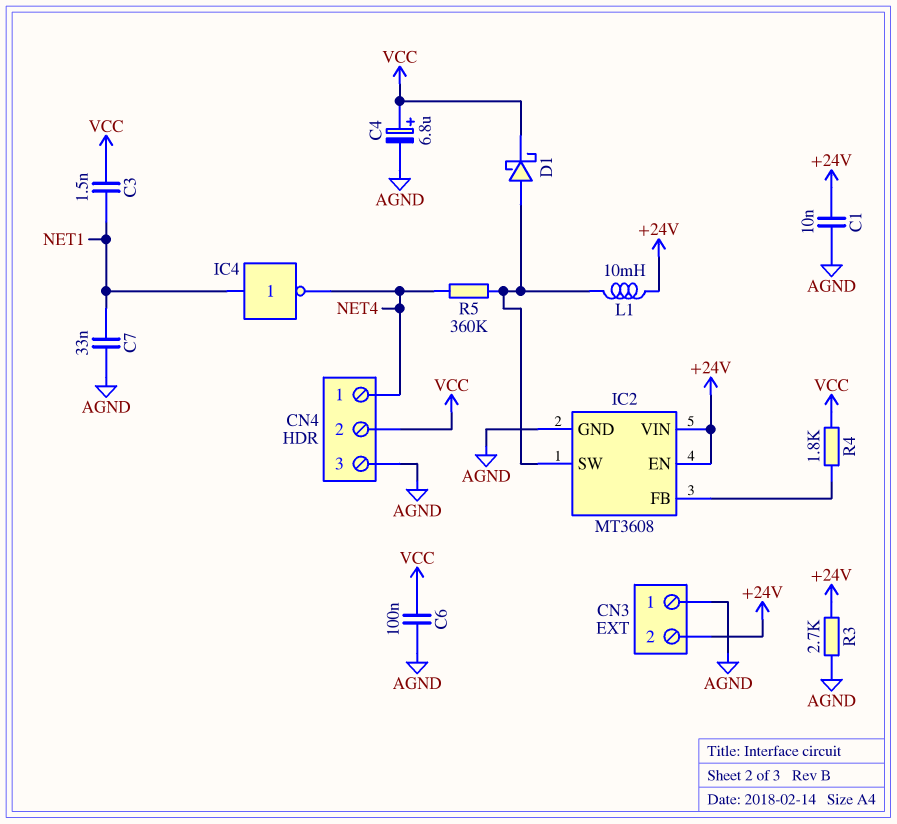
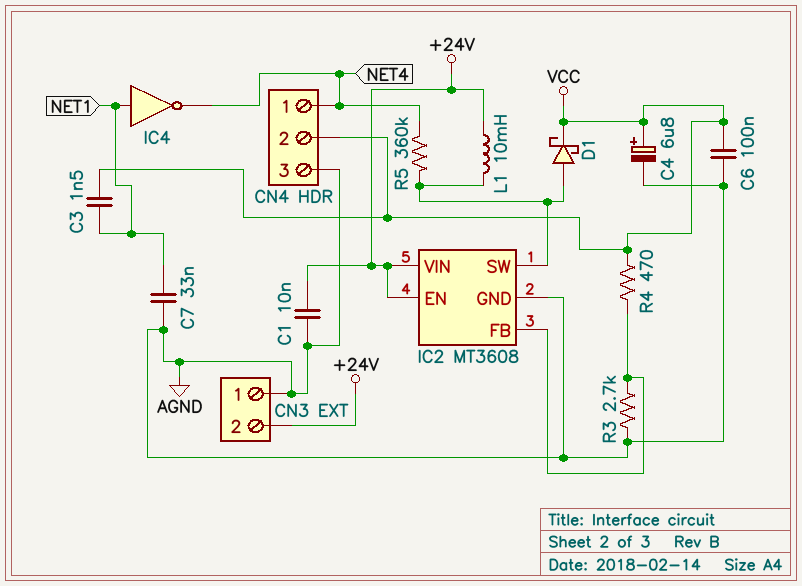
R3: 2.7k (+24V, AGND) -> 2.7k (AGND, IC2/FB)
R4: 1.8k (IC2/FB, VCC) -> 470 (IC2/FB, VCC)

